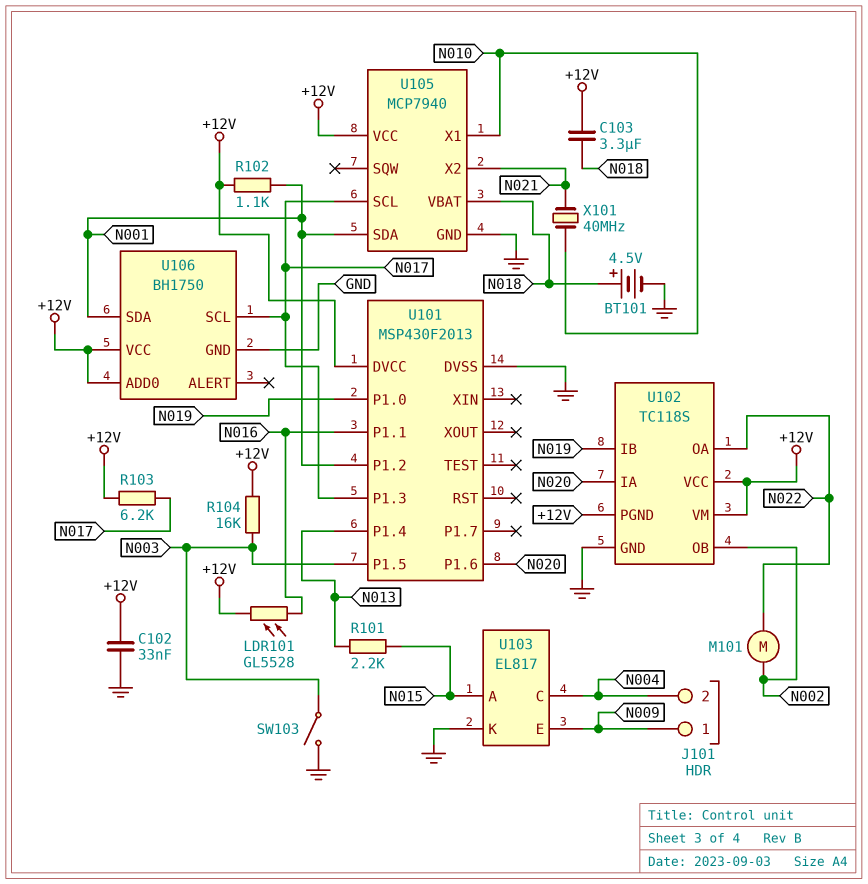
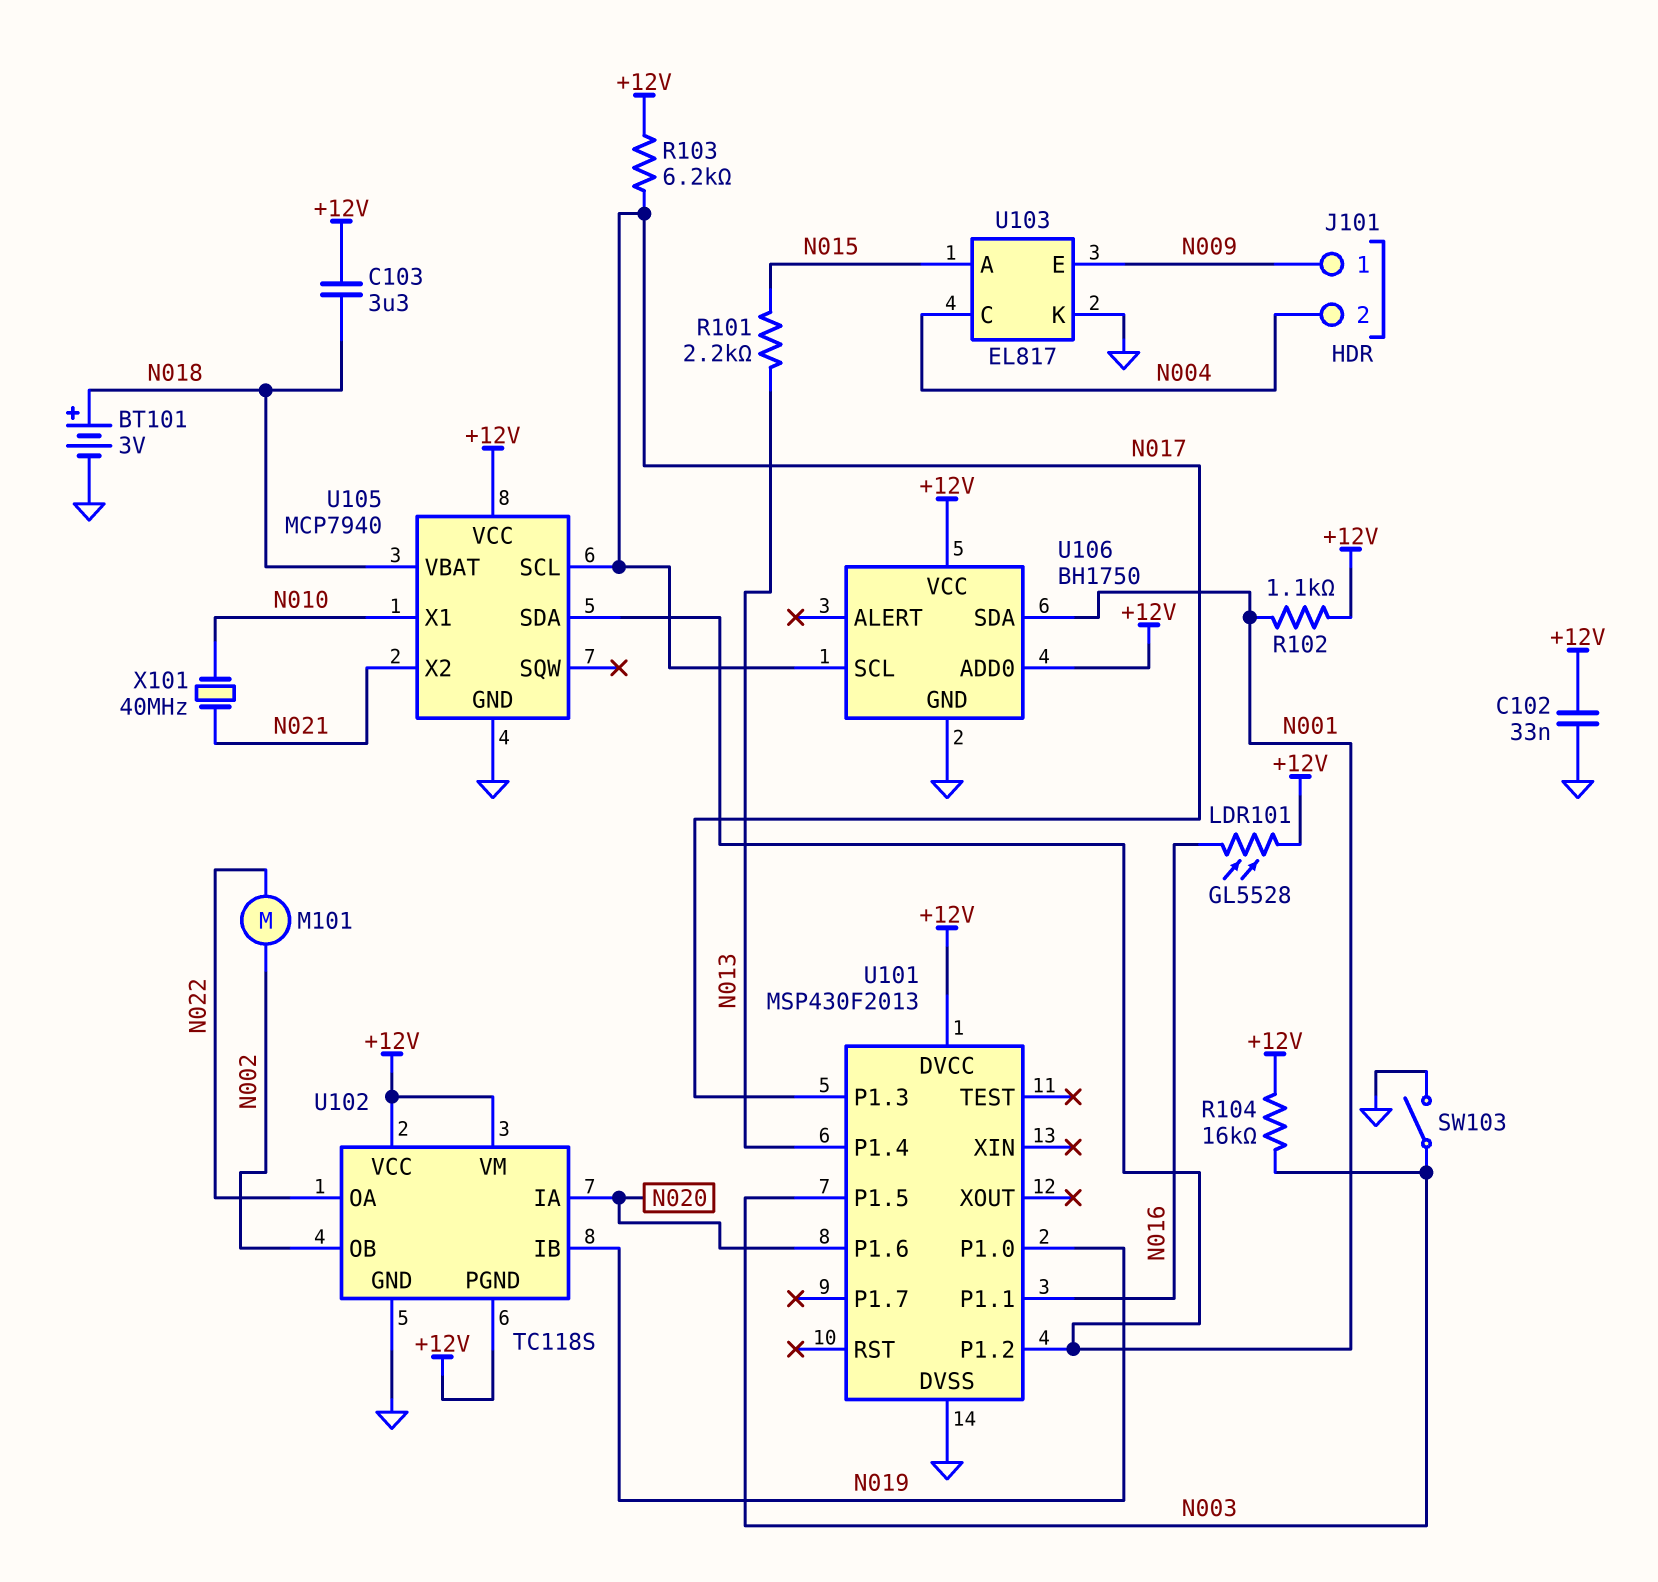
BT101: 4.5V (plus N018, minus GND) -> 3V (plus N018, minus GND)

